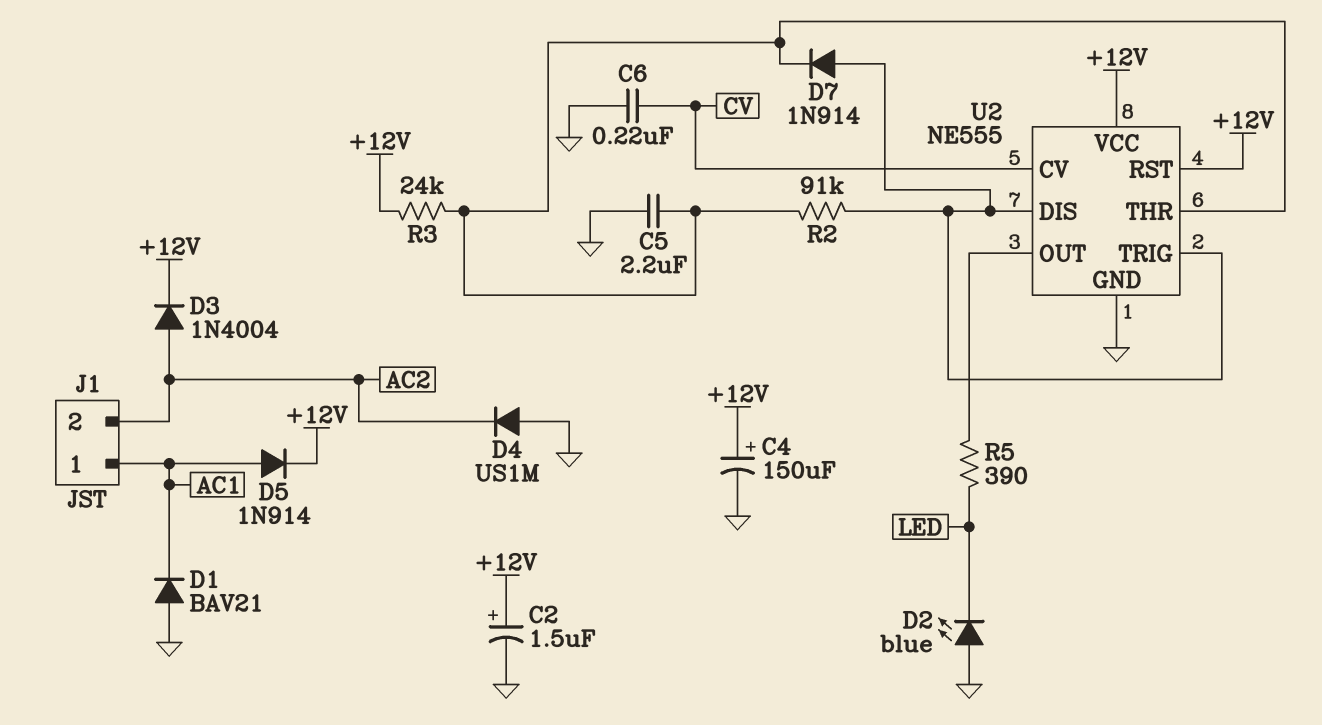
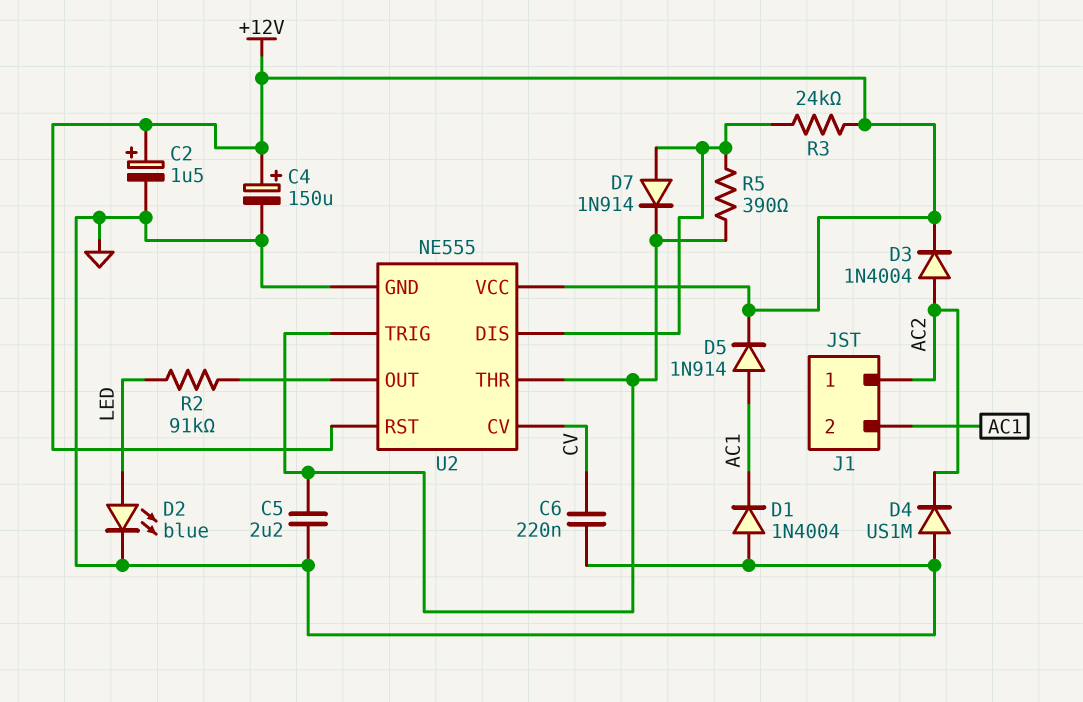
D1: diode BAV21 (A GND, K AC1) -> diode 1N4004 (A GND, K AC1)
D2: LED blue (A GND, K LED) -> LED blue (A LED, K GND)
J1 pin 1: AC1 -> AC2
J1 pin 2: AC2 -> AC1
R2: 91k (U2/DIS, U2/THR) -> 91k (LED, U2/OUT)
R3: 24k (+12V, U2/THR) -> 24k (+12V, U2/DIS)
R5: 390 (LED, U2/OUT) -> 390 (U2/DIS, U2/THR)
U2 pin TRIG: U2/DIS -> U2/THR

